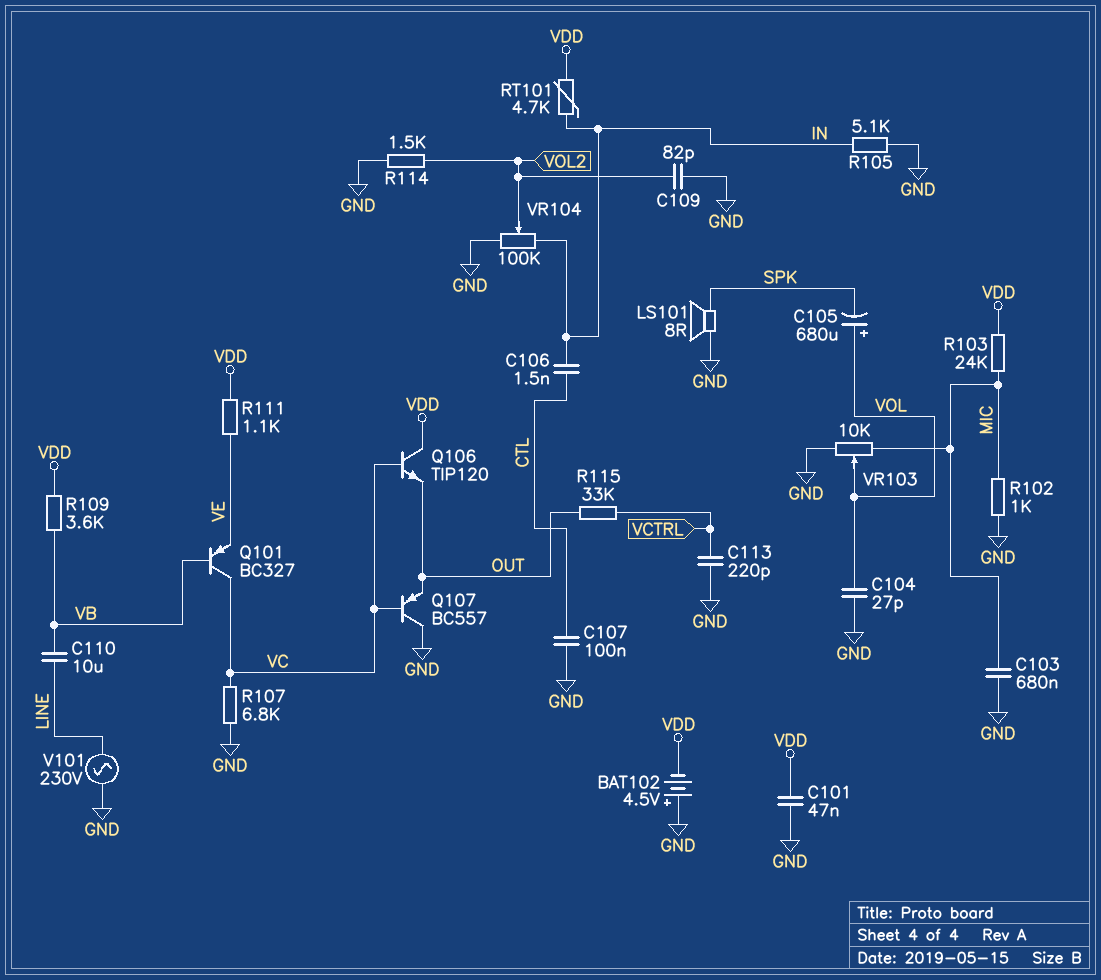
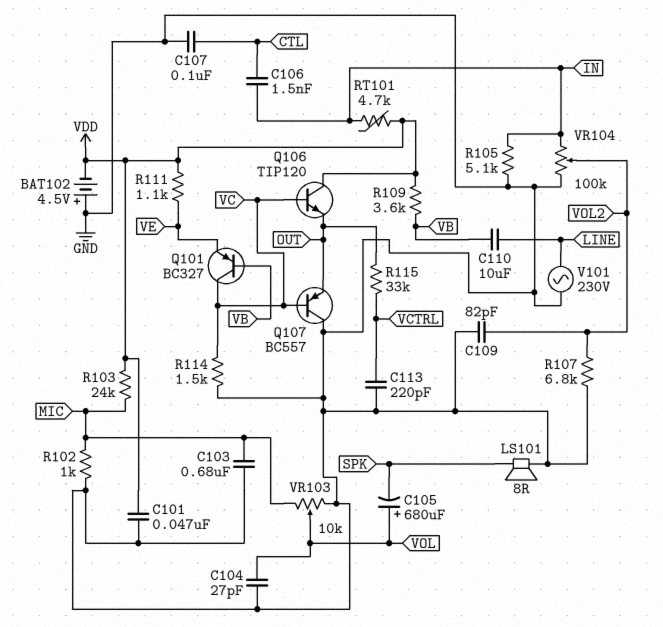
R107: 6.8k (GND, VC) -> 6.8k (GND, VOL2)
R114: 1.5k (GND, VOL2) -> 1.5k (GND, VC)

